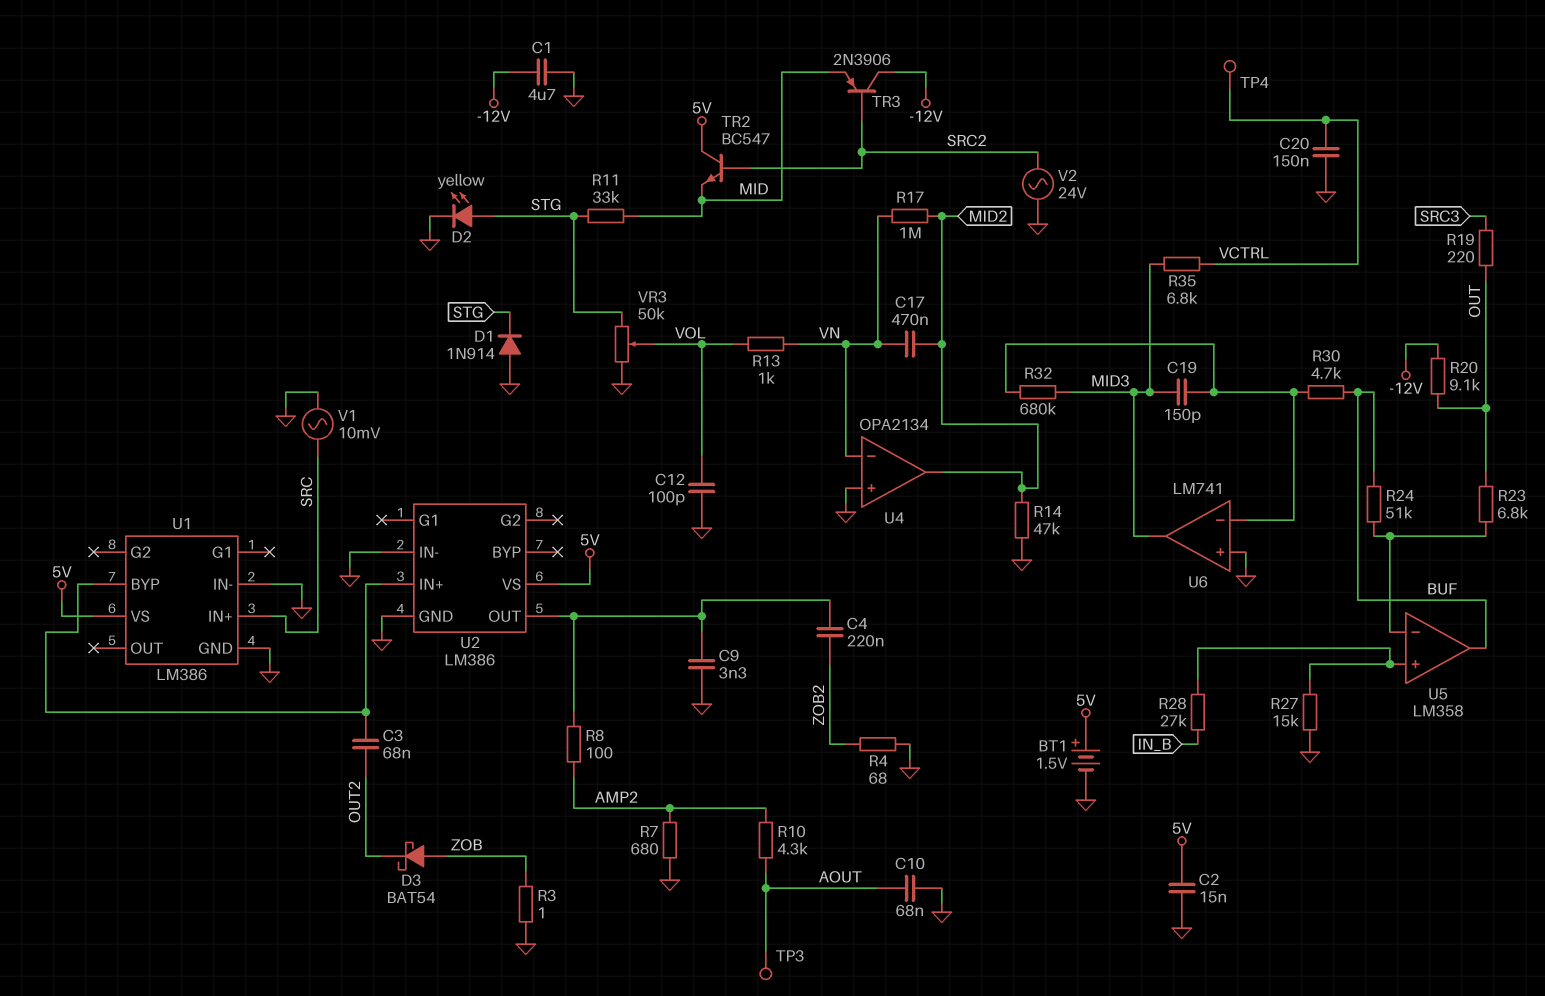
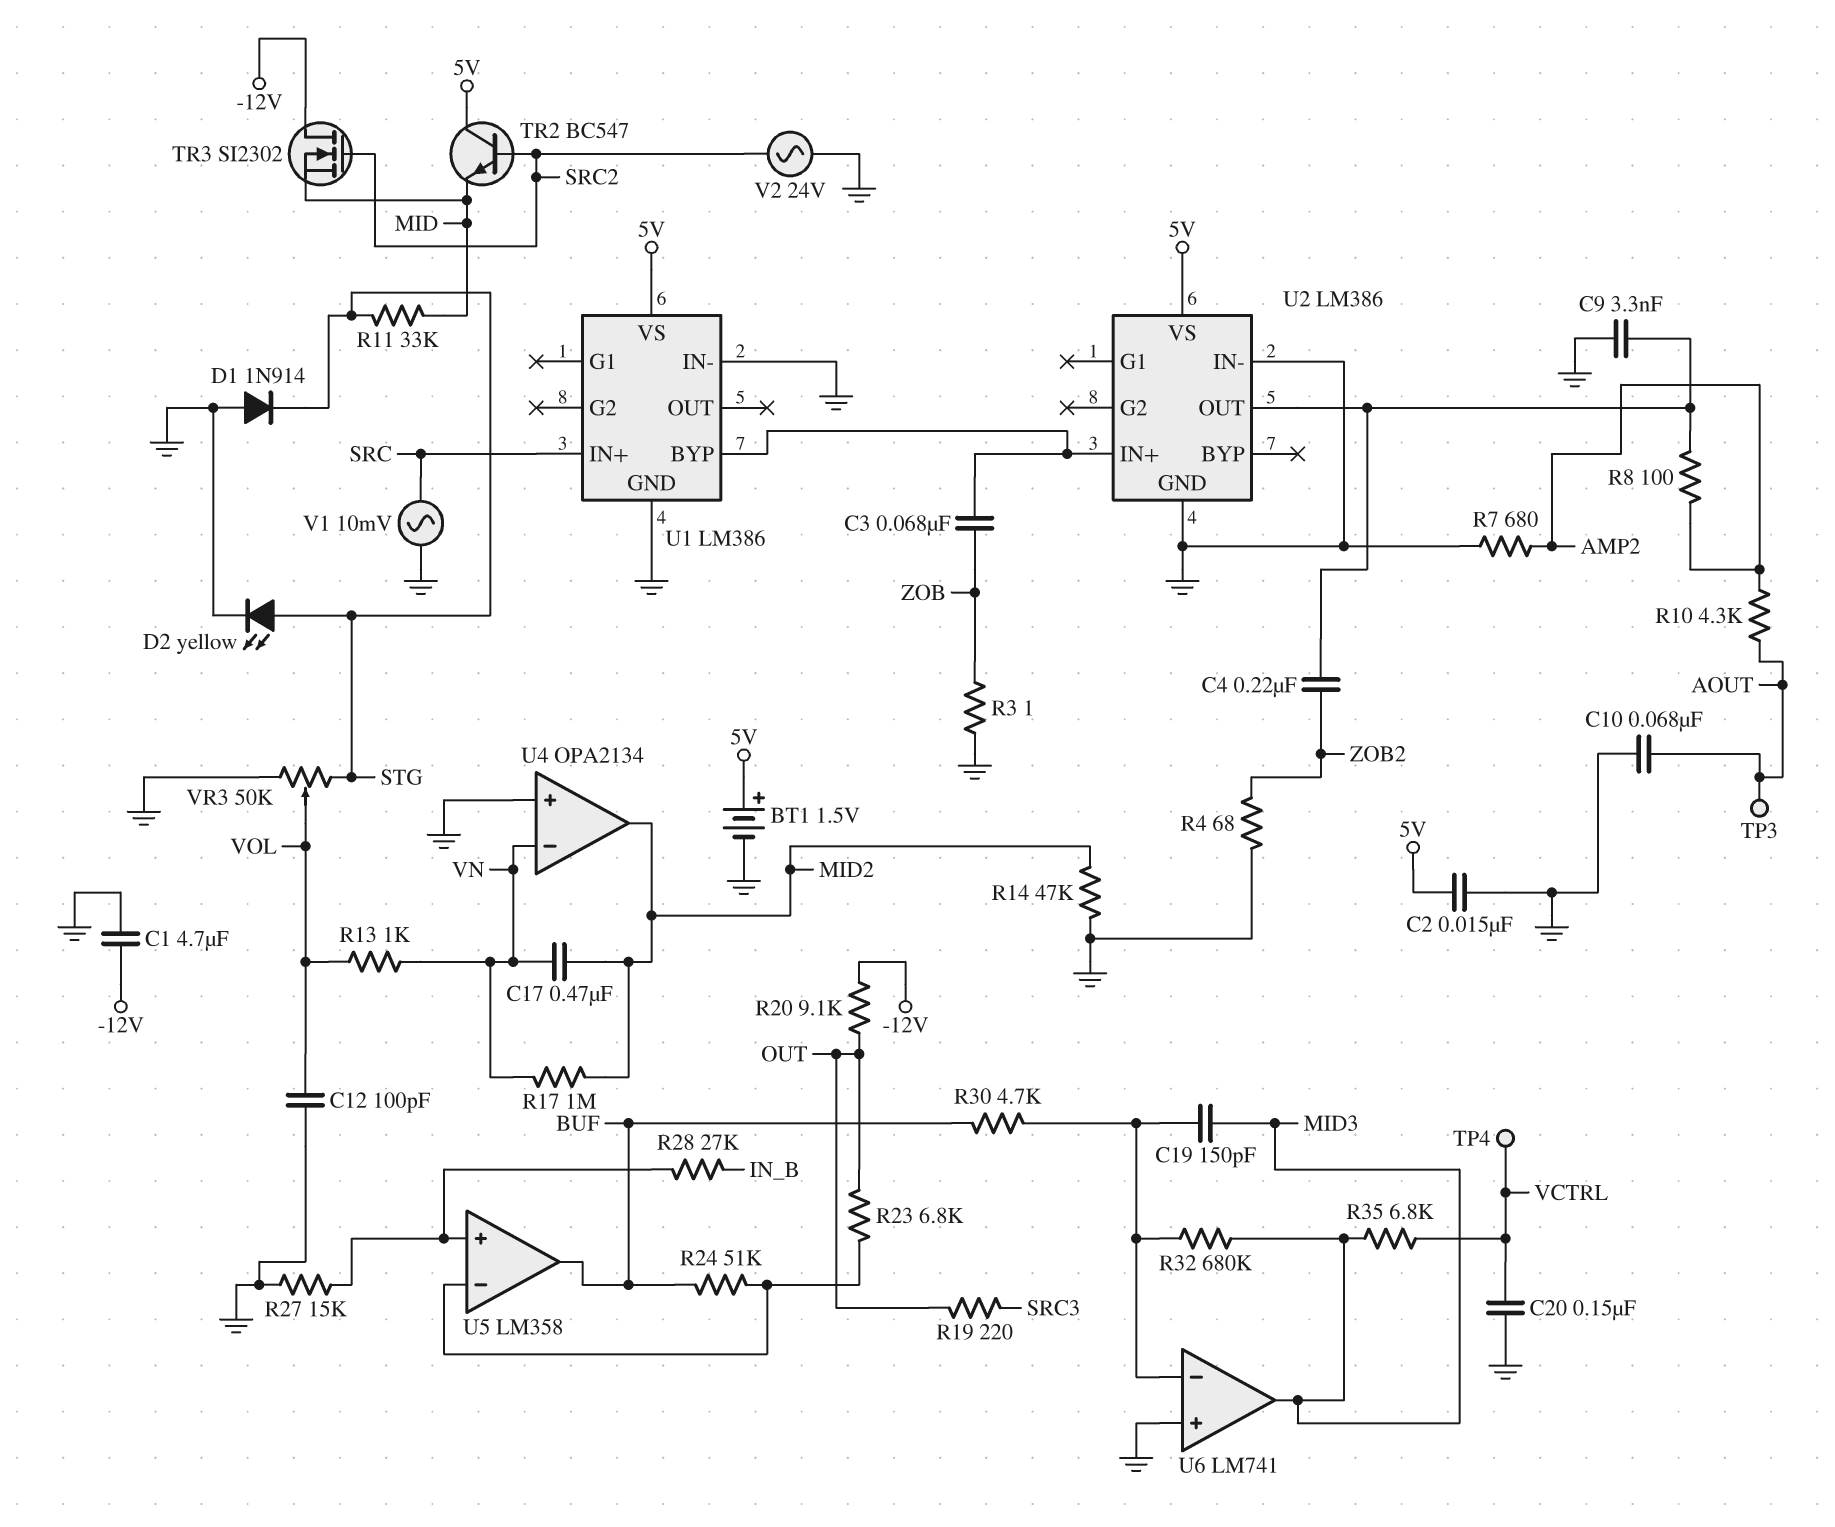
C3: 68nF (OUT2, U1/BYP) -> 68nF (U1/BYP, ZOB)
D3: schottky BAT54 (A ZOB, K OUT2) -> none
TR3: PNP 2N3906 (B SRC2, C -12V, E MID) -> NMOS SI2302 (G SRC2, D -12V, S MID)

